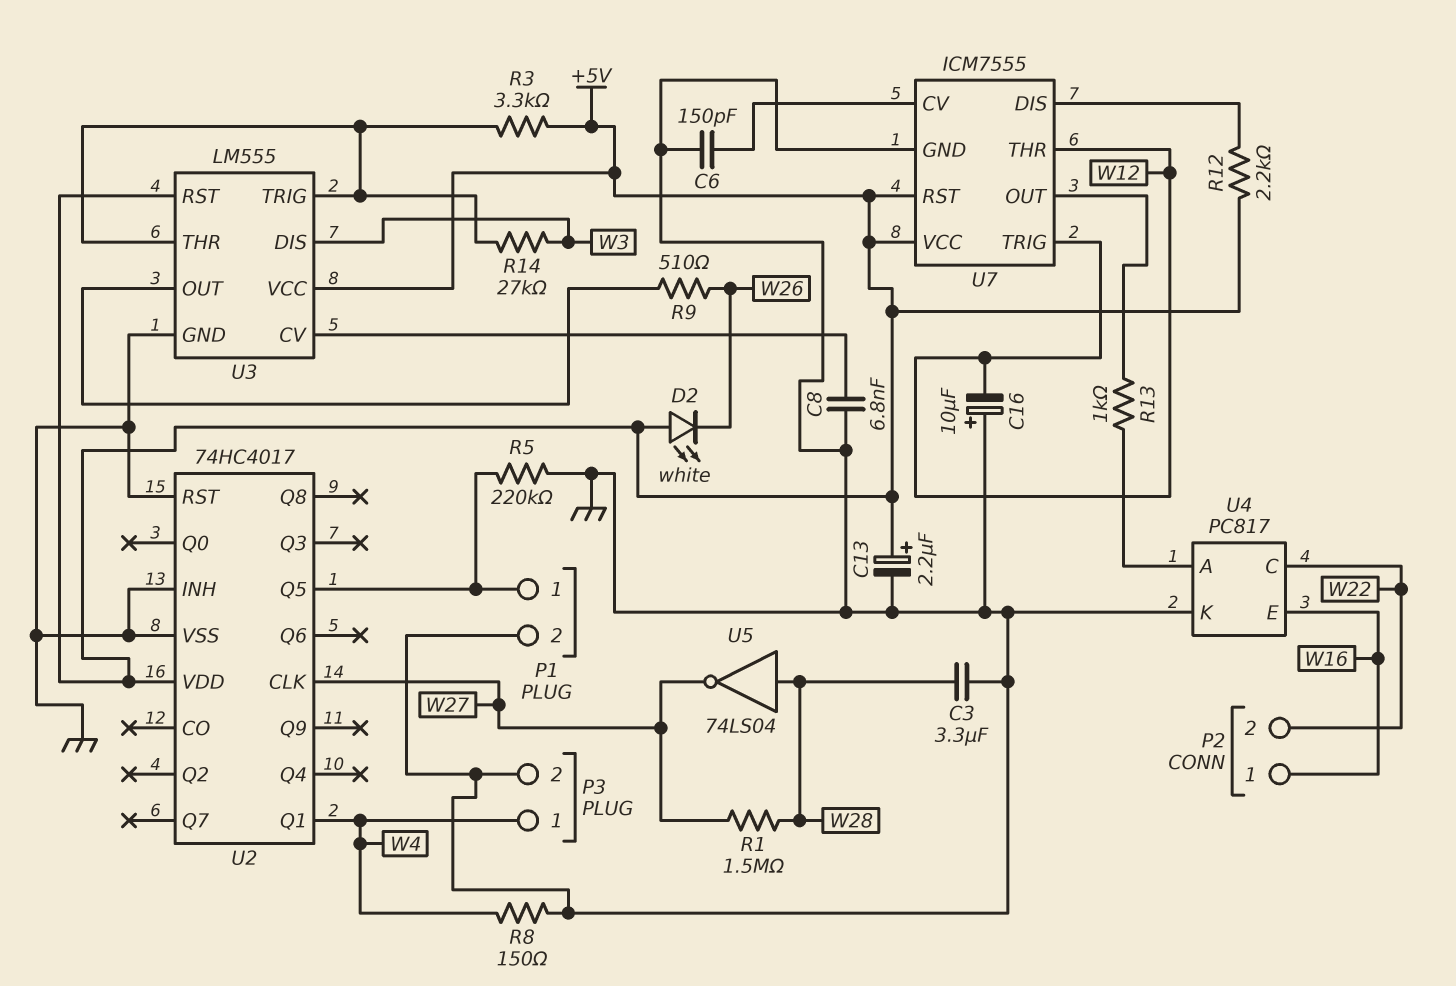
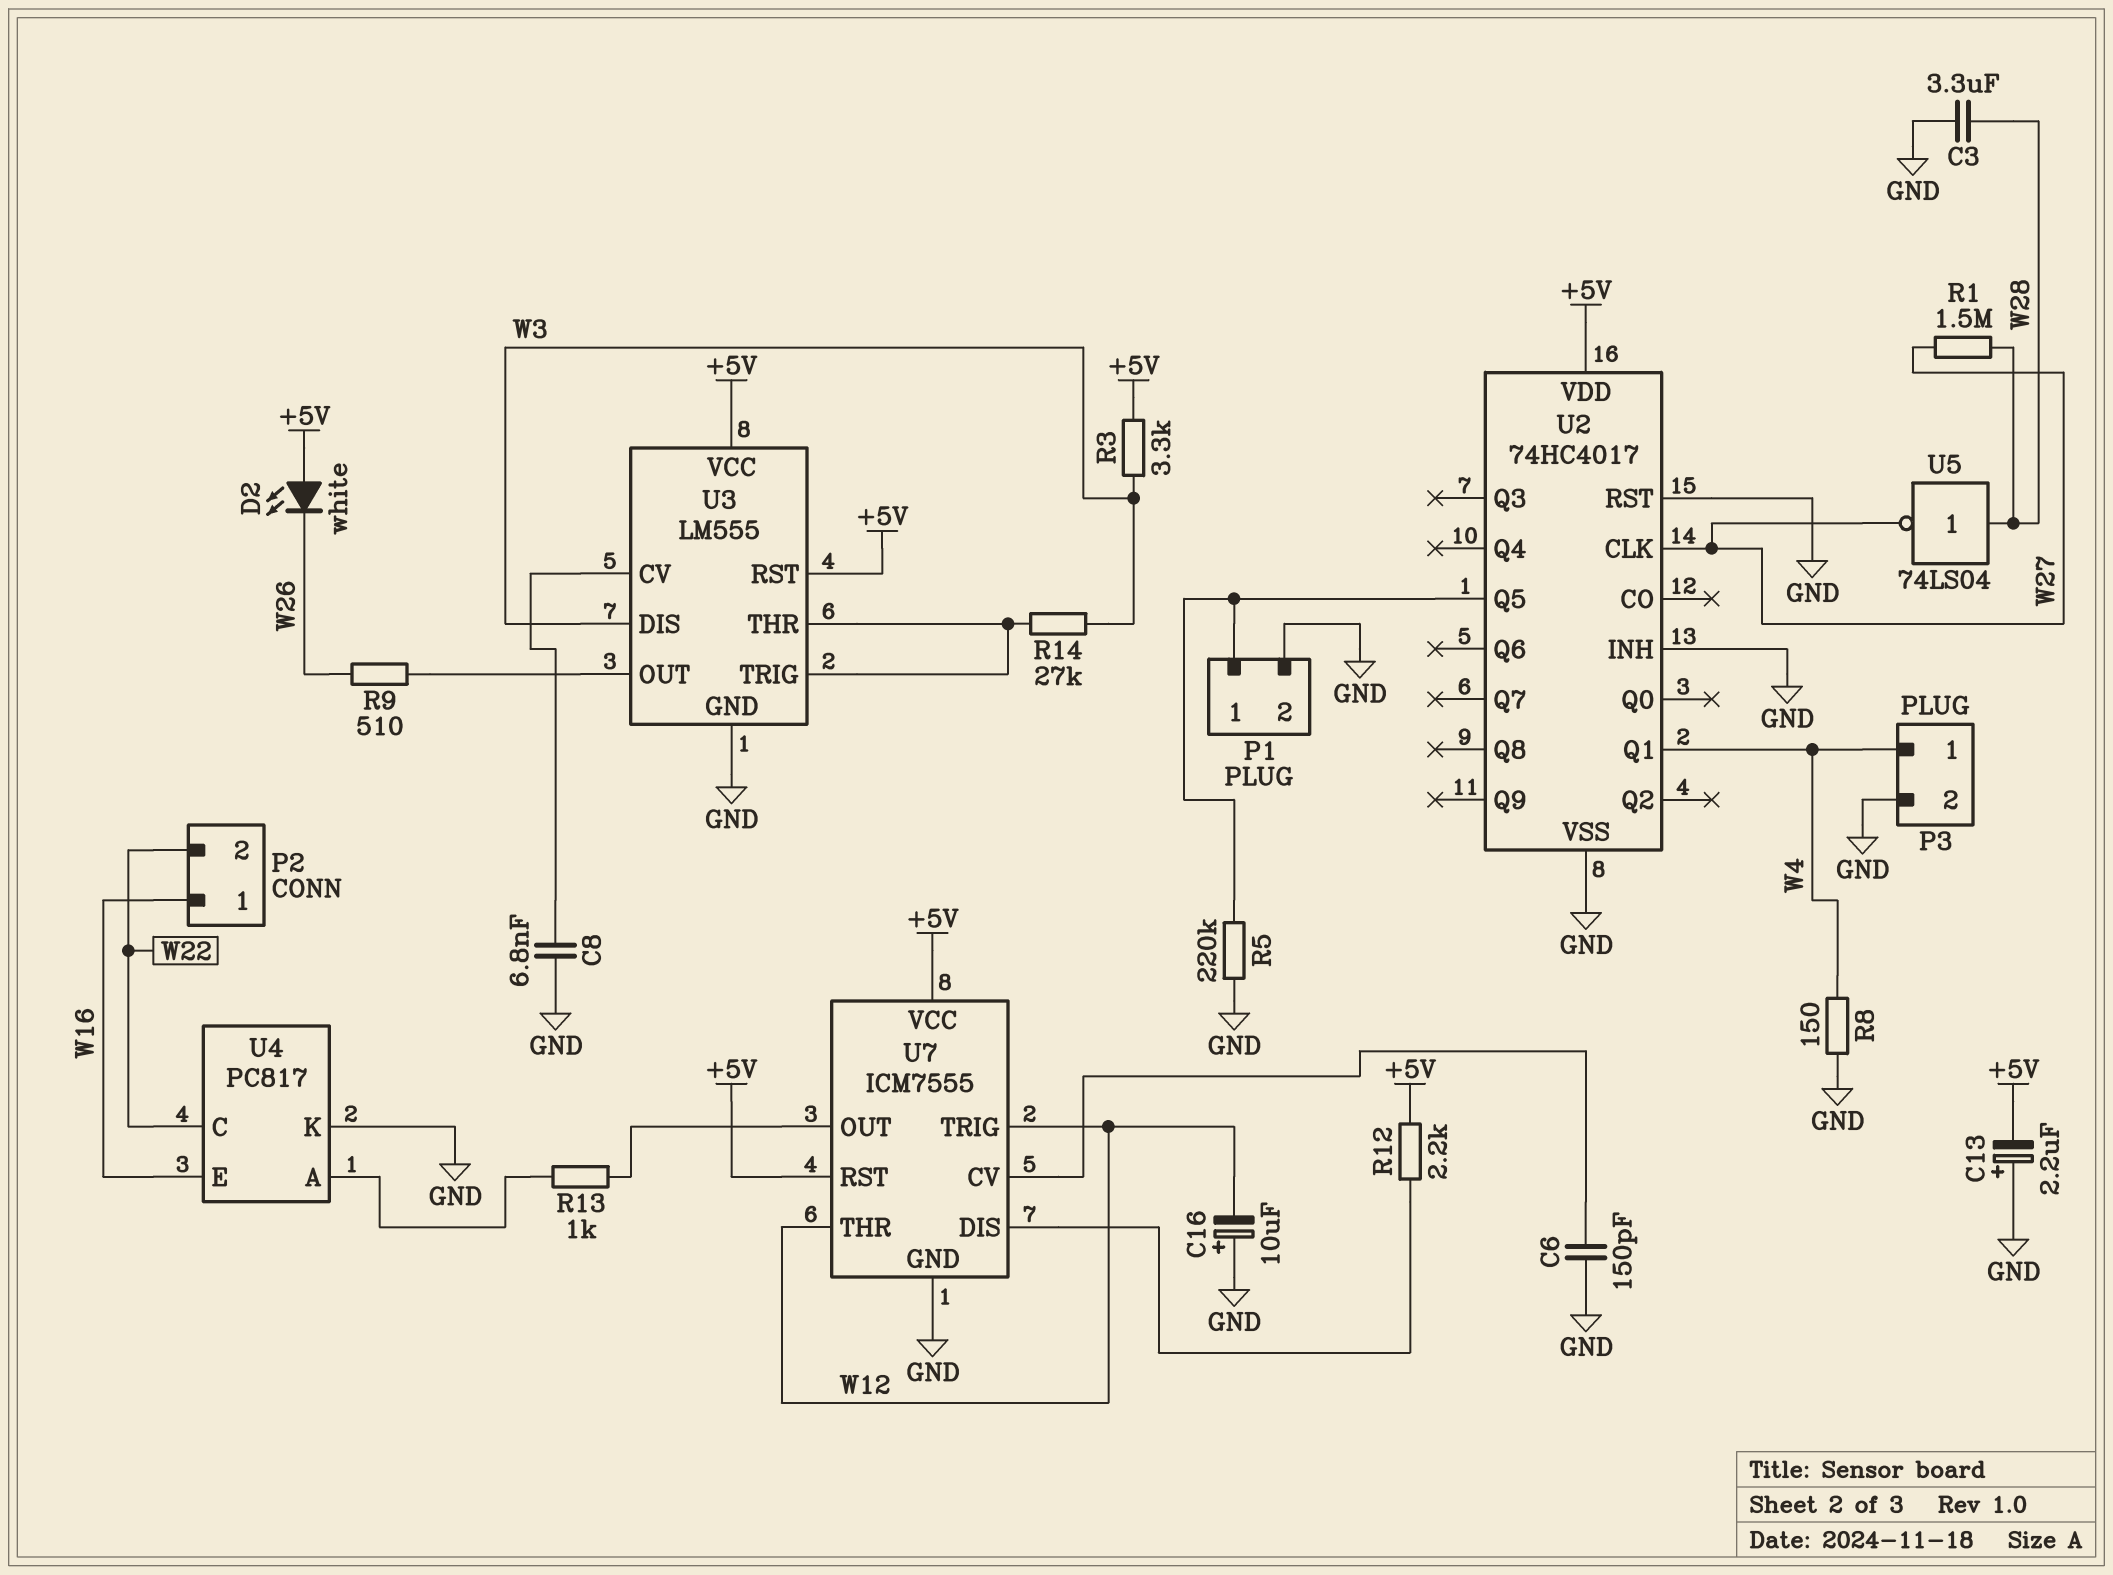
C13: 2.2uF (plus +5V, minus GND) -> 2.2uF (plus GND, minus +5V)
R3: 3.3k (+5V, U3/THR) -> 3.3k (+5V, W3)

